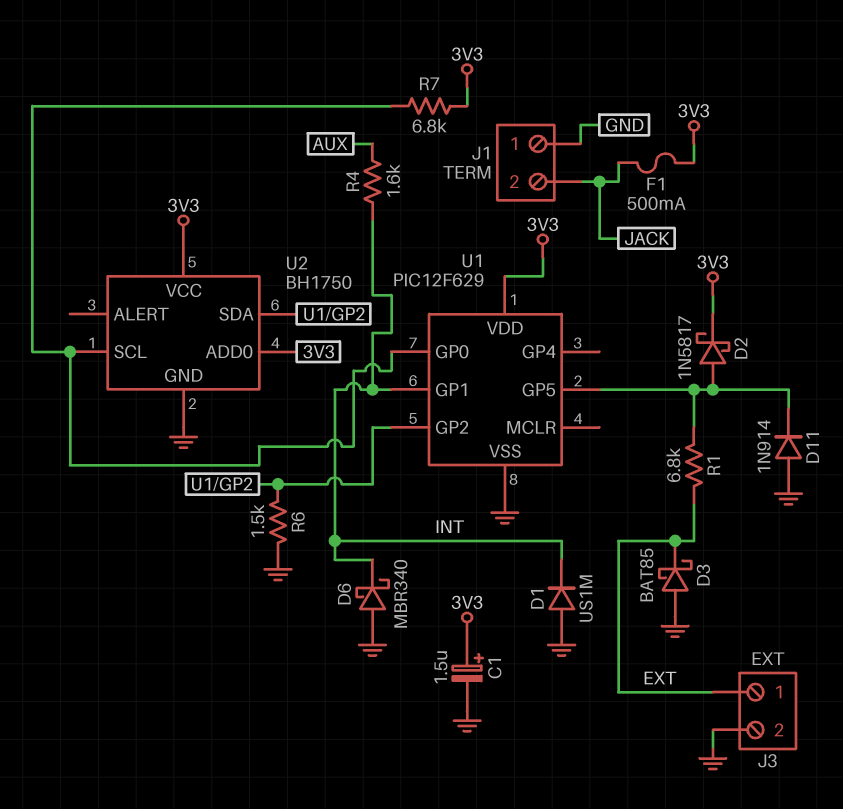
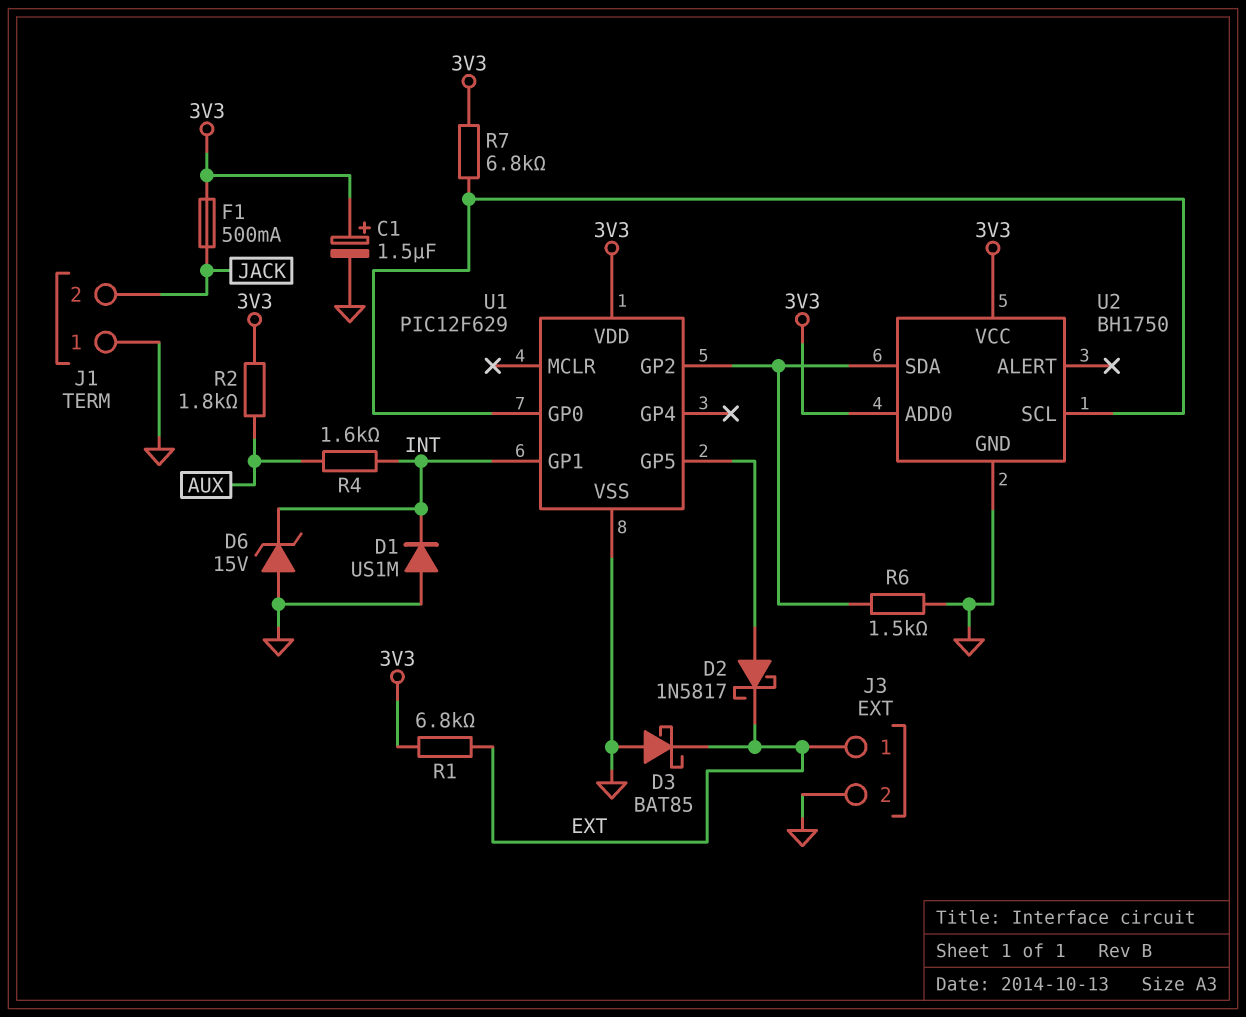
D2: schottky 1N5817 (A U1/GP5, K 3V3) -> schottky 1N5817 (A U1/GP5, K EXT)
D6: schottky MBR340 (A GND, K INT) -> zener 15V (A GND, K INT)
D11: diode 1N914 (A GND, K U1/GP5) -> none
R1: 6.8k (EXT, U1/GP5) -> 6.8k (3V3, EXT)
R2: none -> 1.8k (3V3, AUX)

